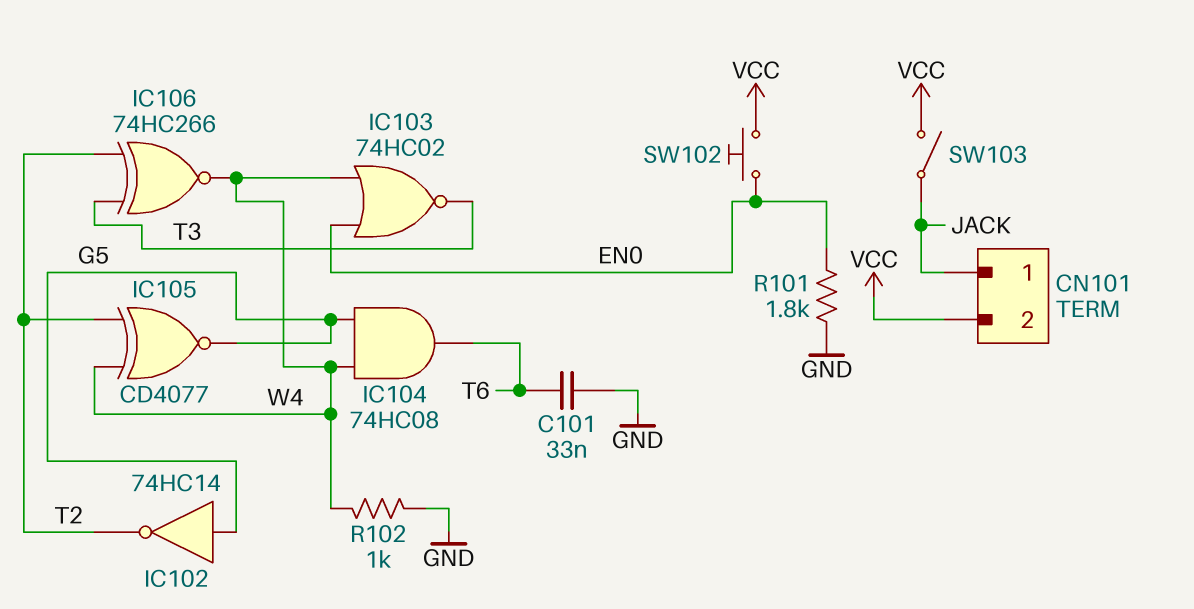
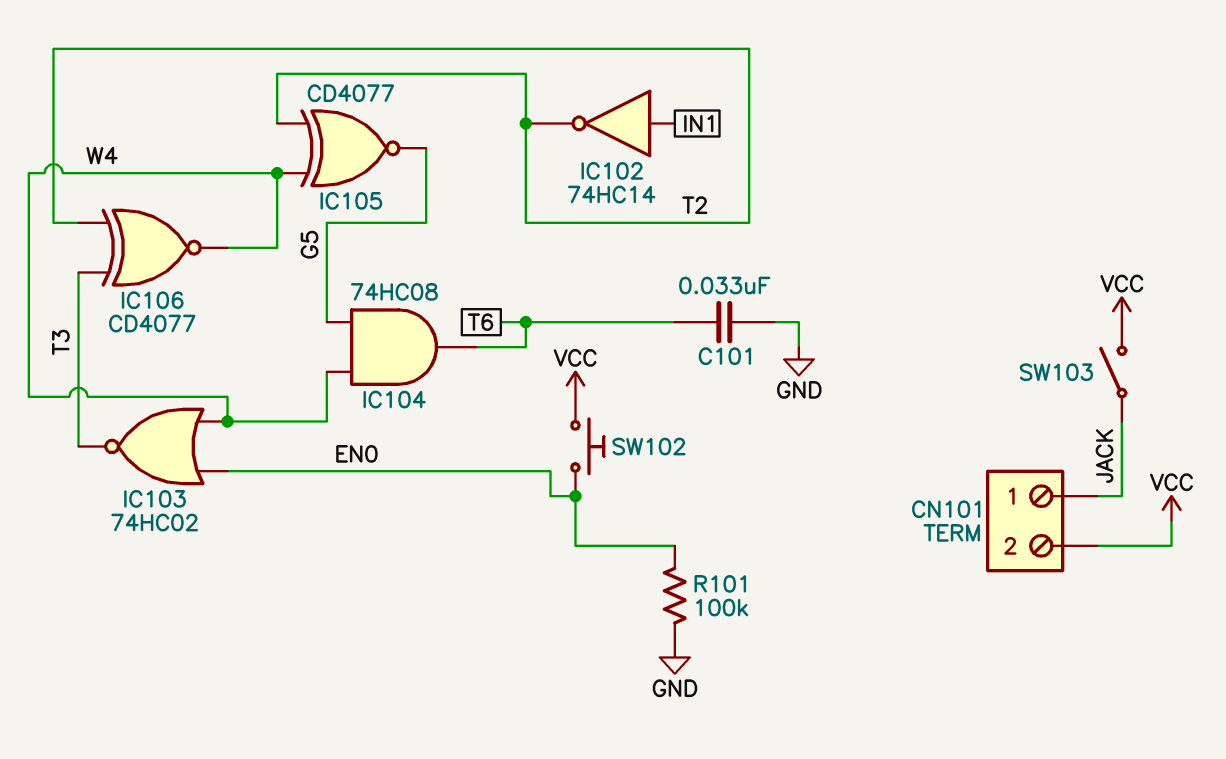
IC102: NOT 74HC14 (in G5, out T2) -> NOT 74HC14 (in IN1, out T2)
IC106: XNOR 74HC266 (in T2, in T3, out W4) -> XNOR CD4077 (in T2, in T3, out W4)
R101: 1.8k (EN0, GND) -> 100k (EN0, GND)
R102: 1k (GND, W4) -> none

